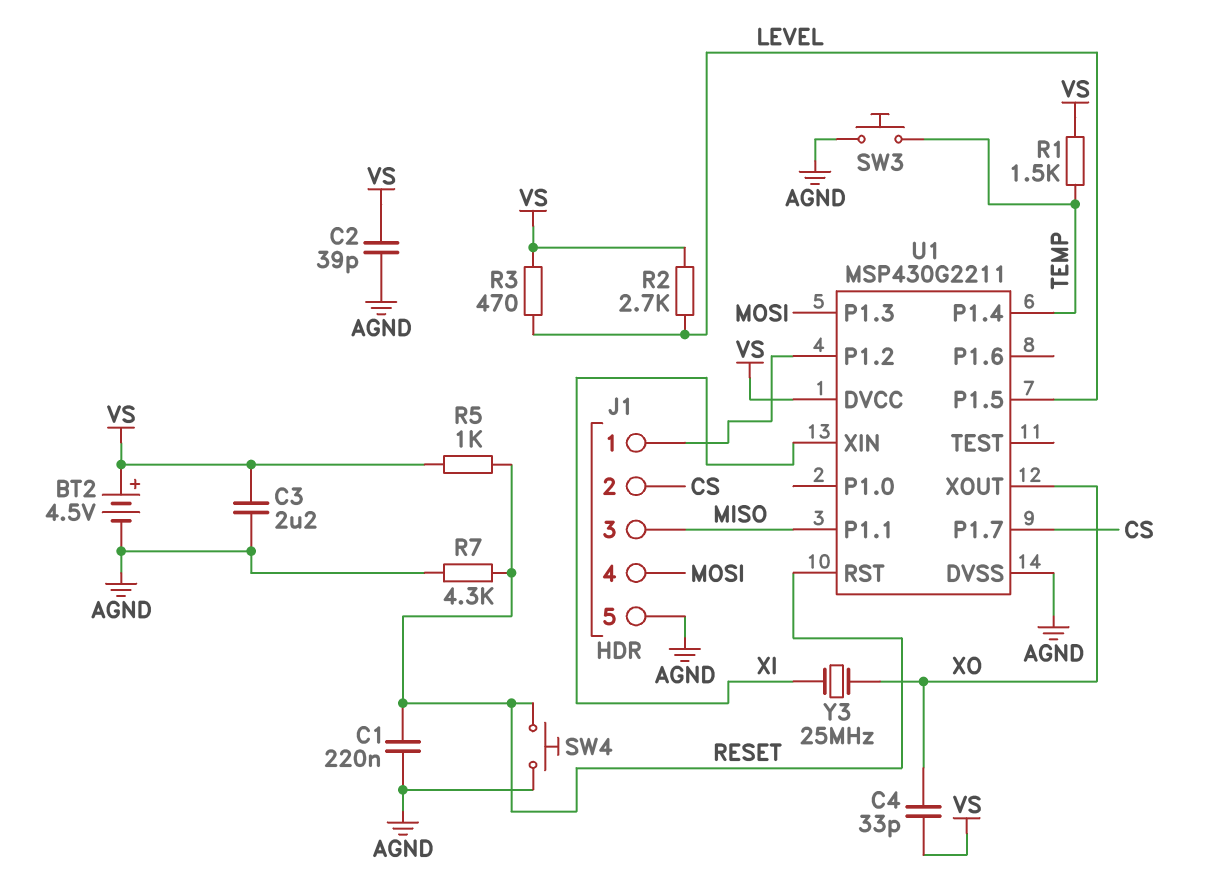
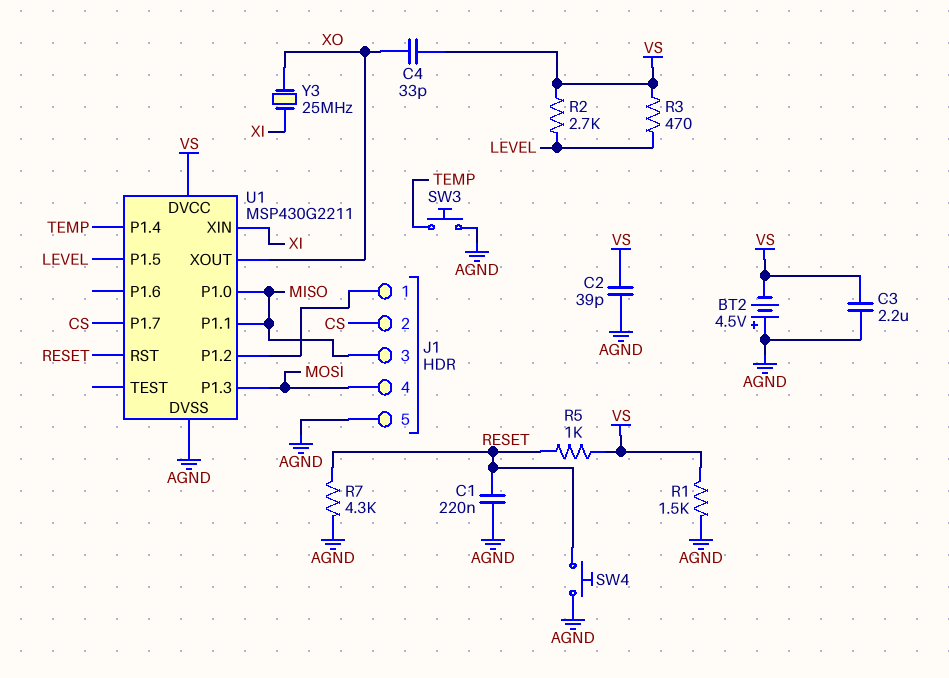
BT2: 4.5V (plus VS, minus AGND) -> 4.5V (plus AGND, minus VS)
R1: 1.5k (TEMP, VS) -> 1.5k (AGND, VS)
U1 pin P1.0: none -> MISO

